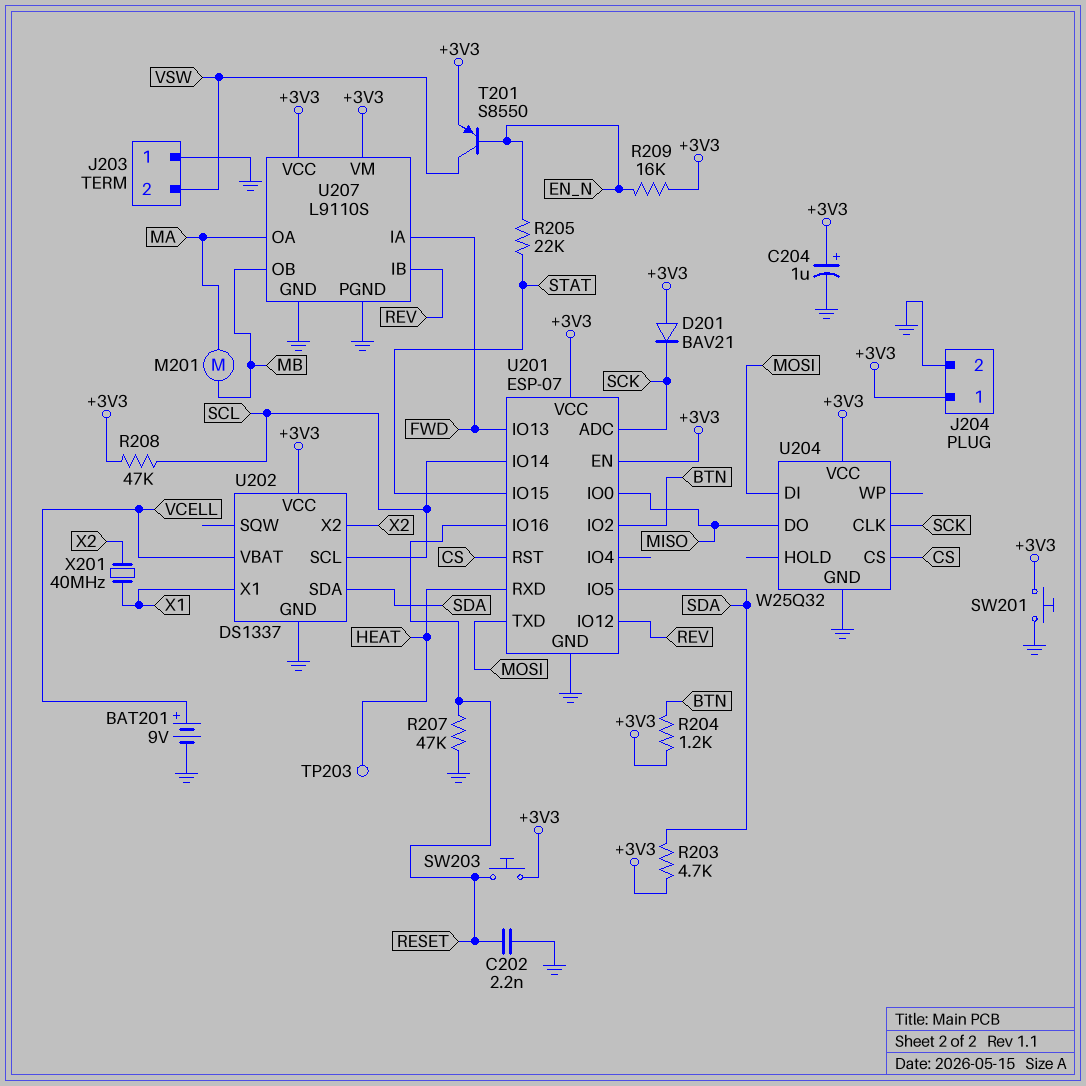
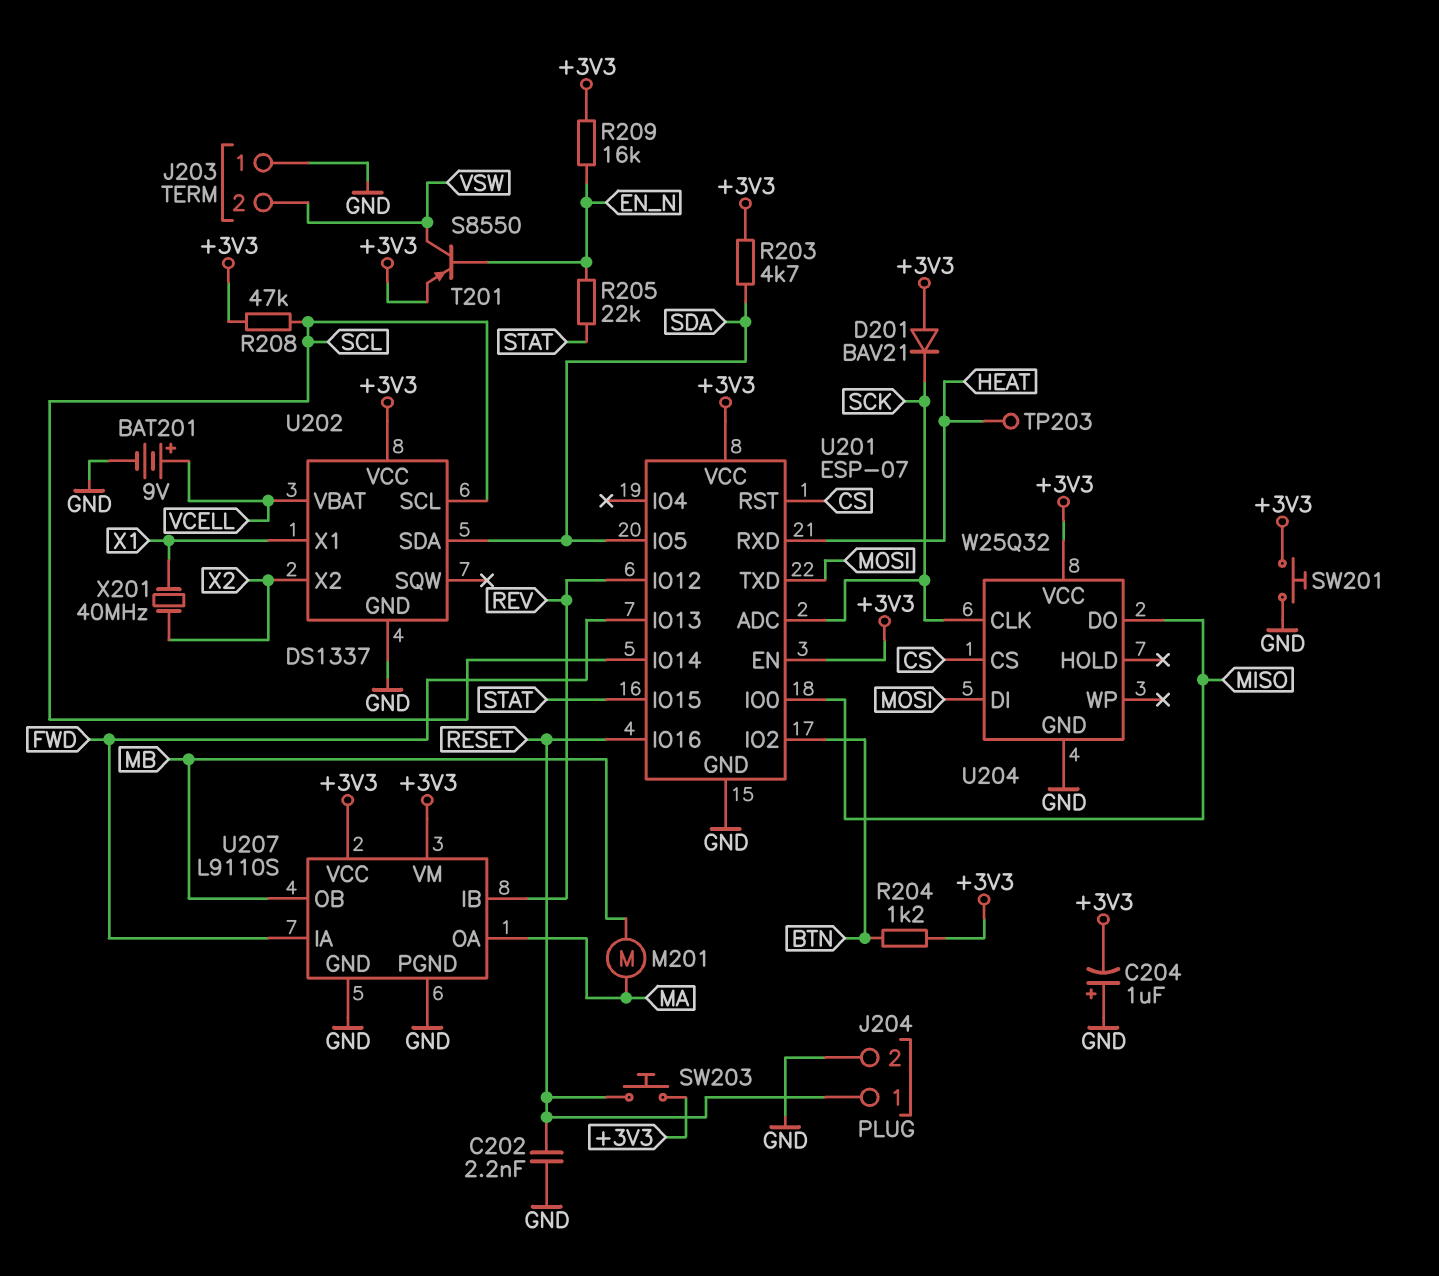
C204: 1uF (plus +3V3, minus GND) -> 1uF (plus GND, minus +3V3)
J204 pin 1: +3V3 -> RESET
R207: 47k (GND, RESET) -> none

